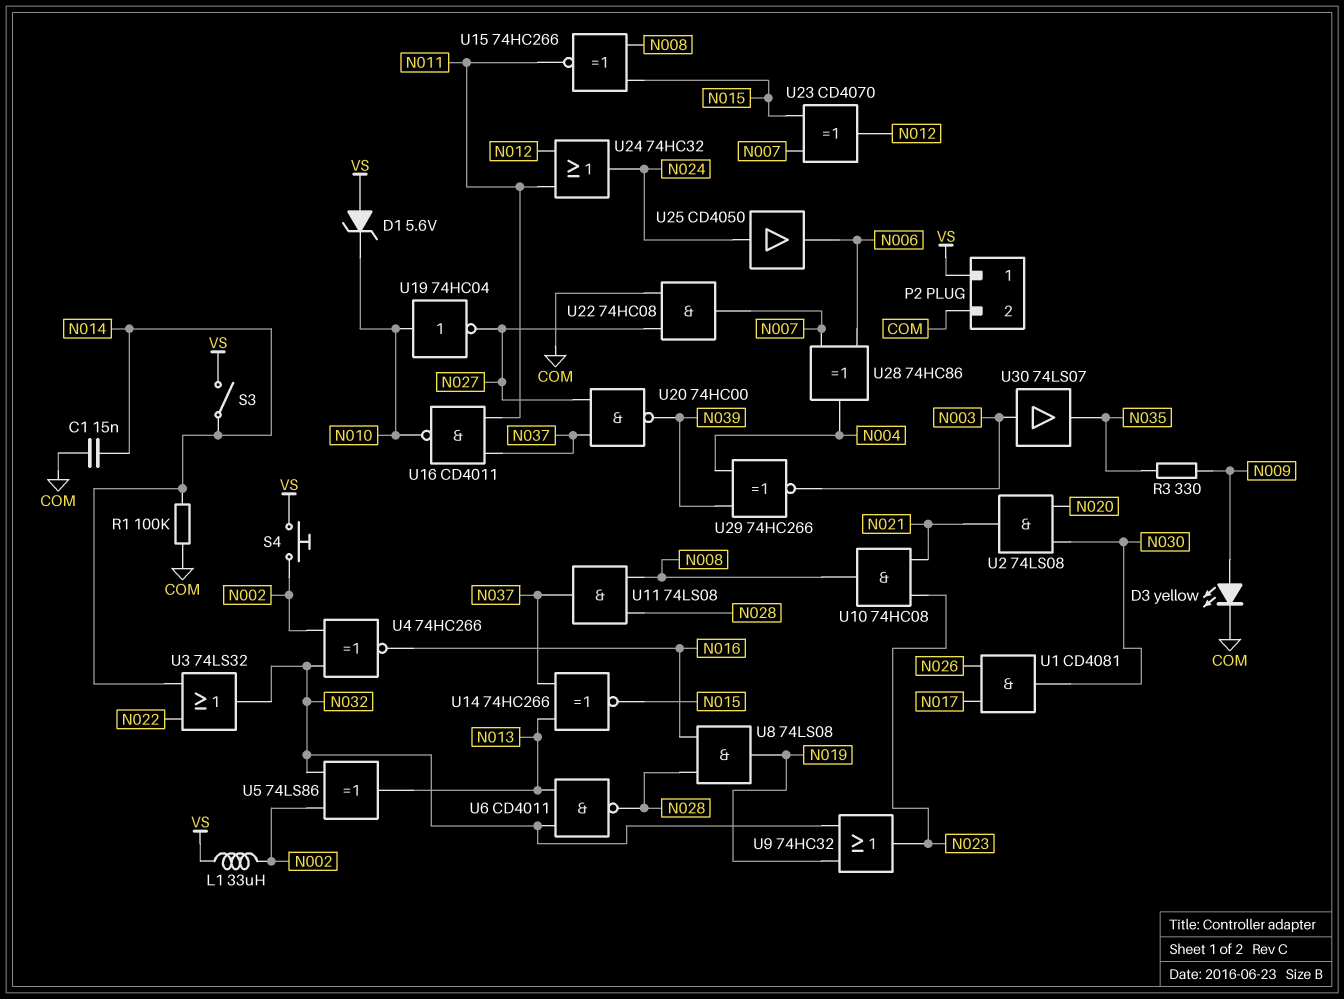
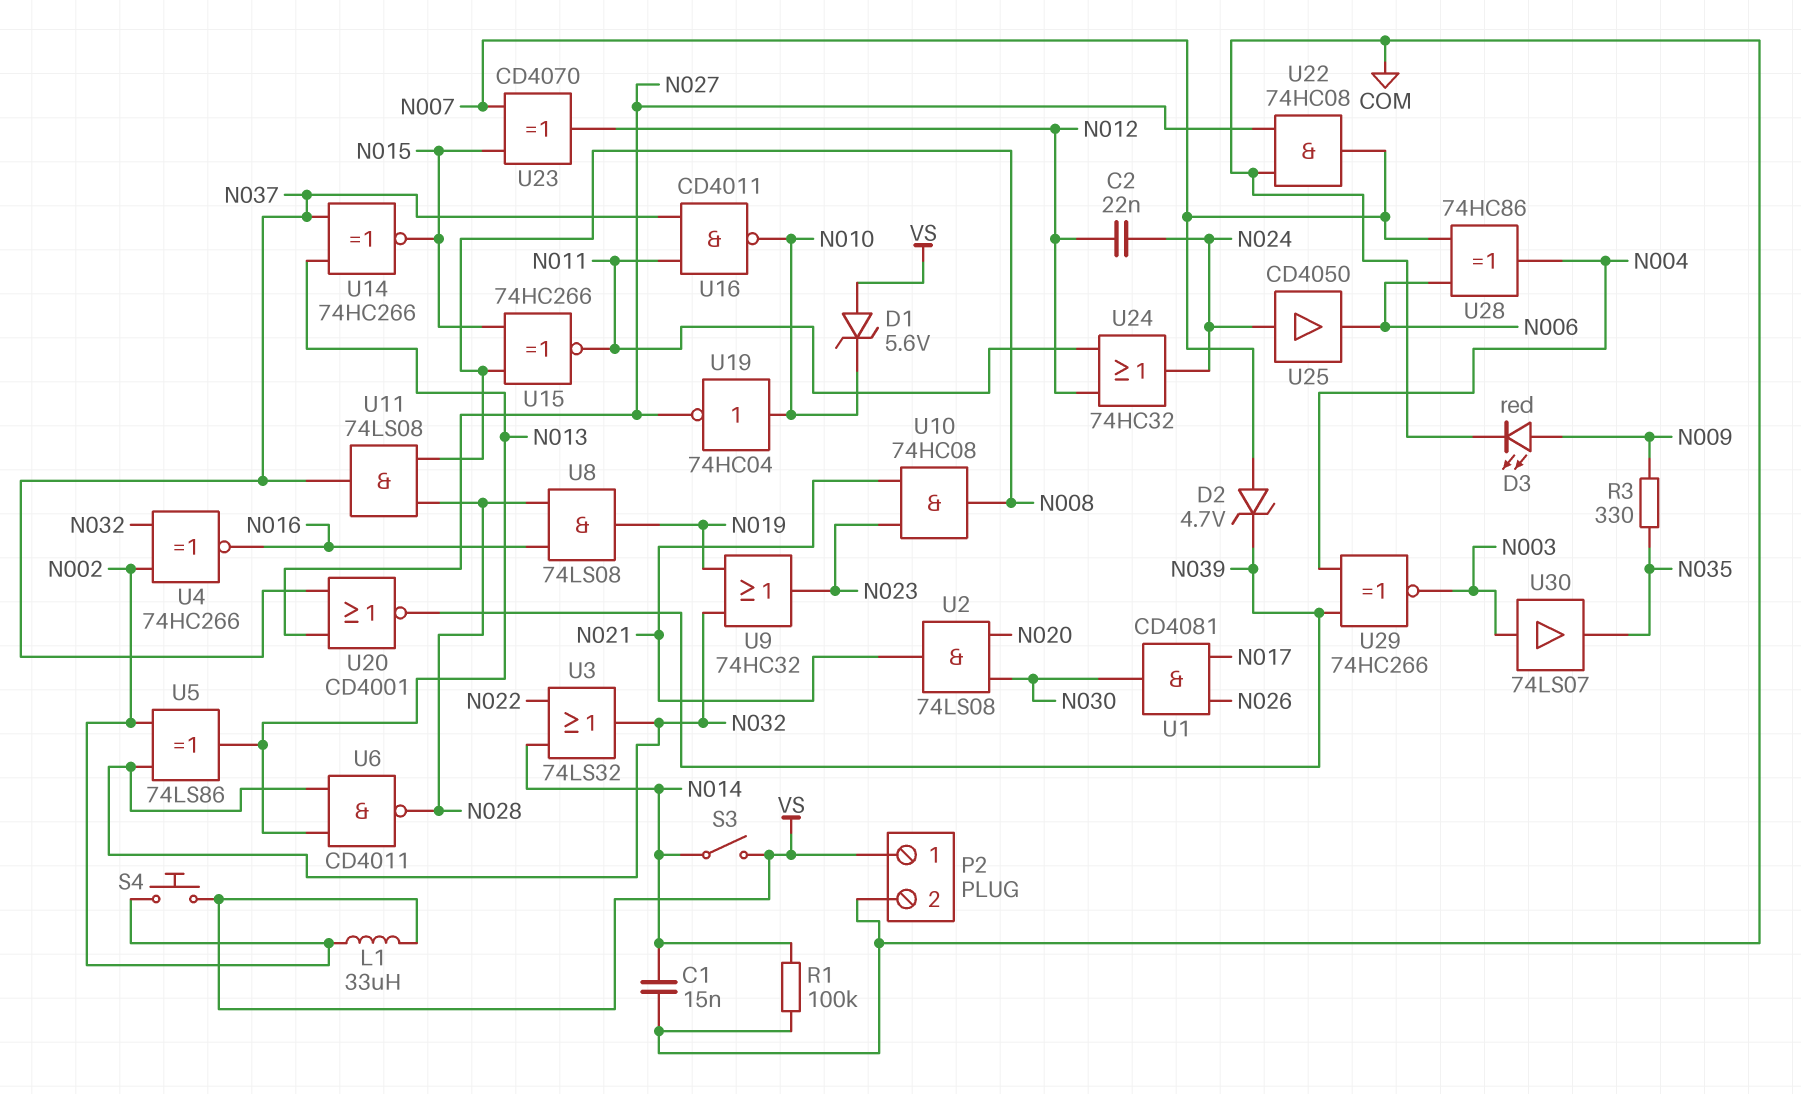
C2: none -> 22nF (N012, N024)
D2: none -> zener 4.7V (A N007, K N039)
D3: LED yellow (A N009, K COM) -> LED red (A N009, K COM)
U20: NAND 74HC00 (in N027, in N037, out N039) -> NOR CD4001 (in N027, in N037, out N039)

